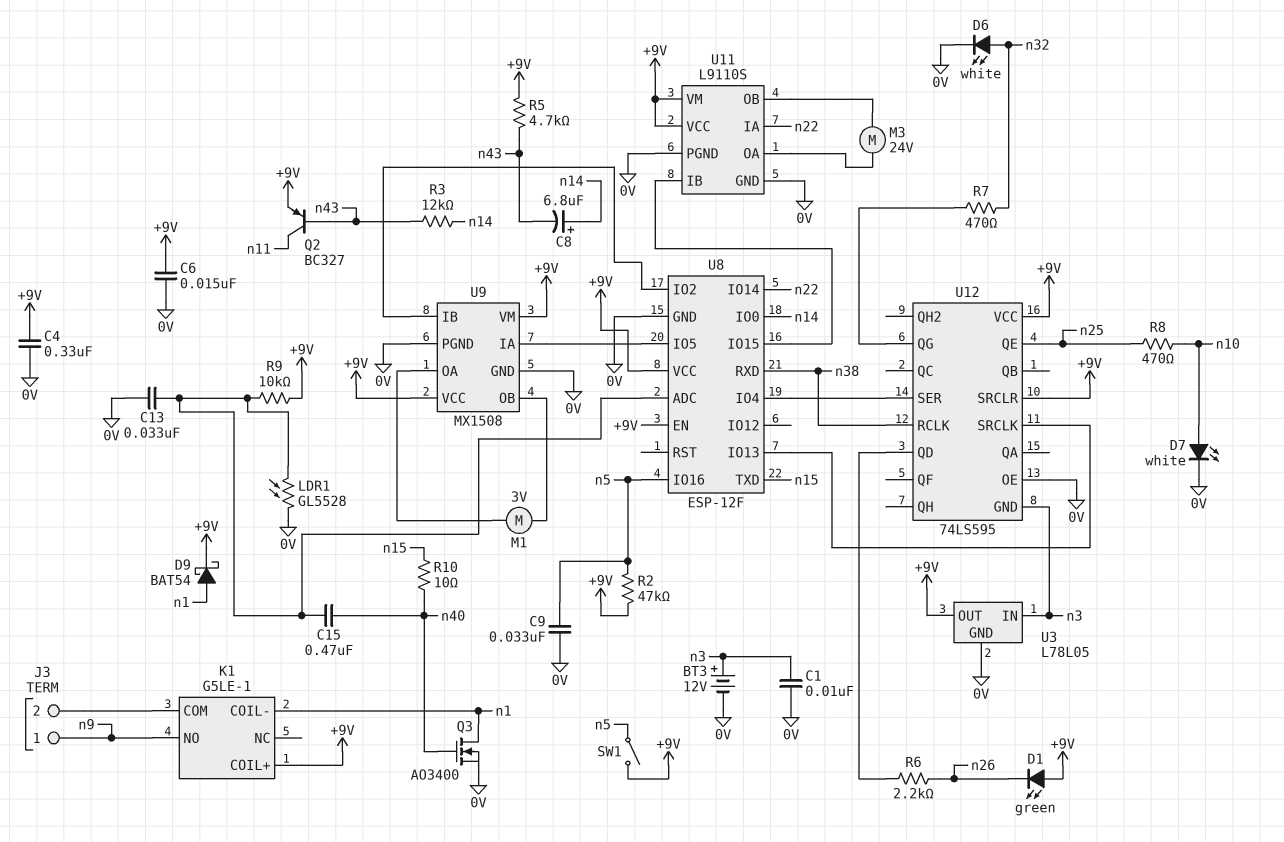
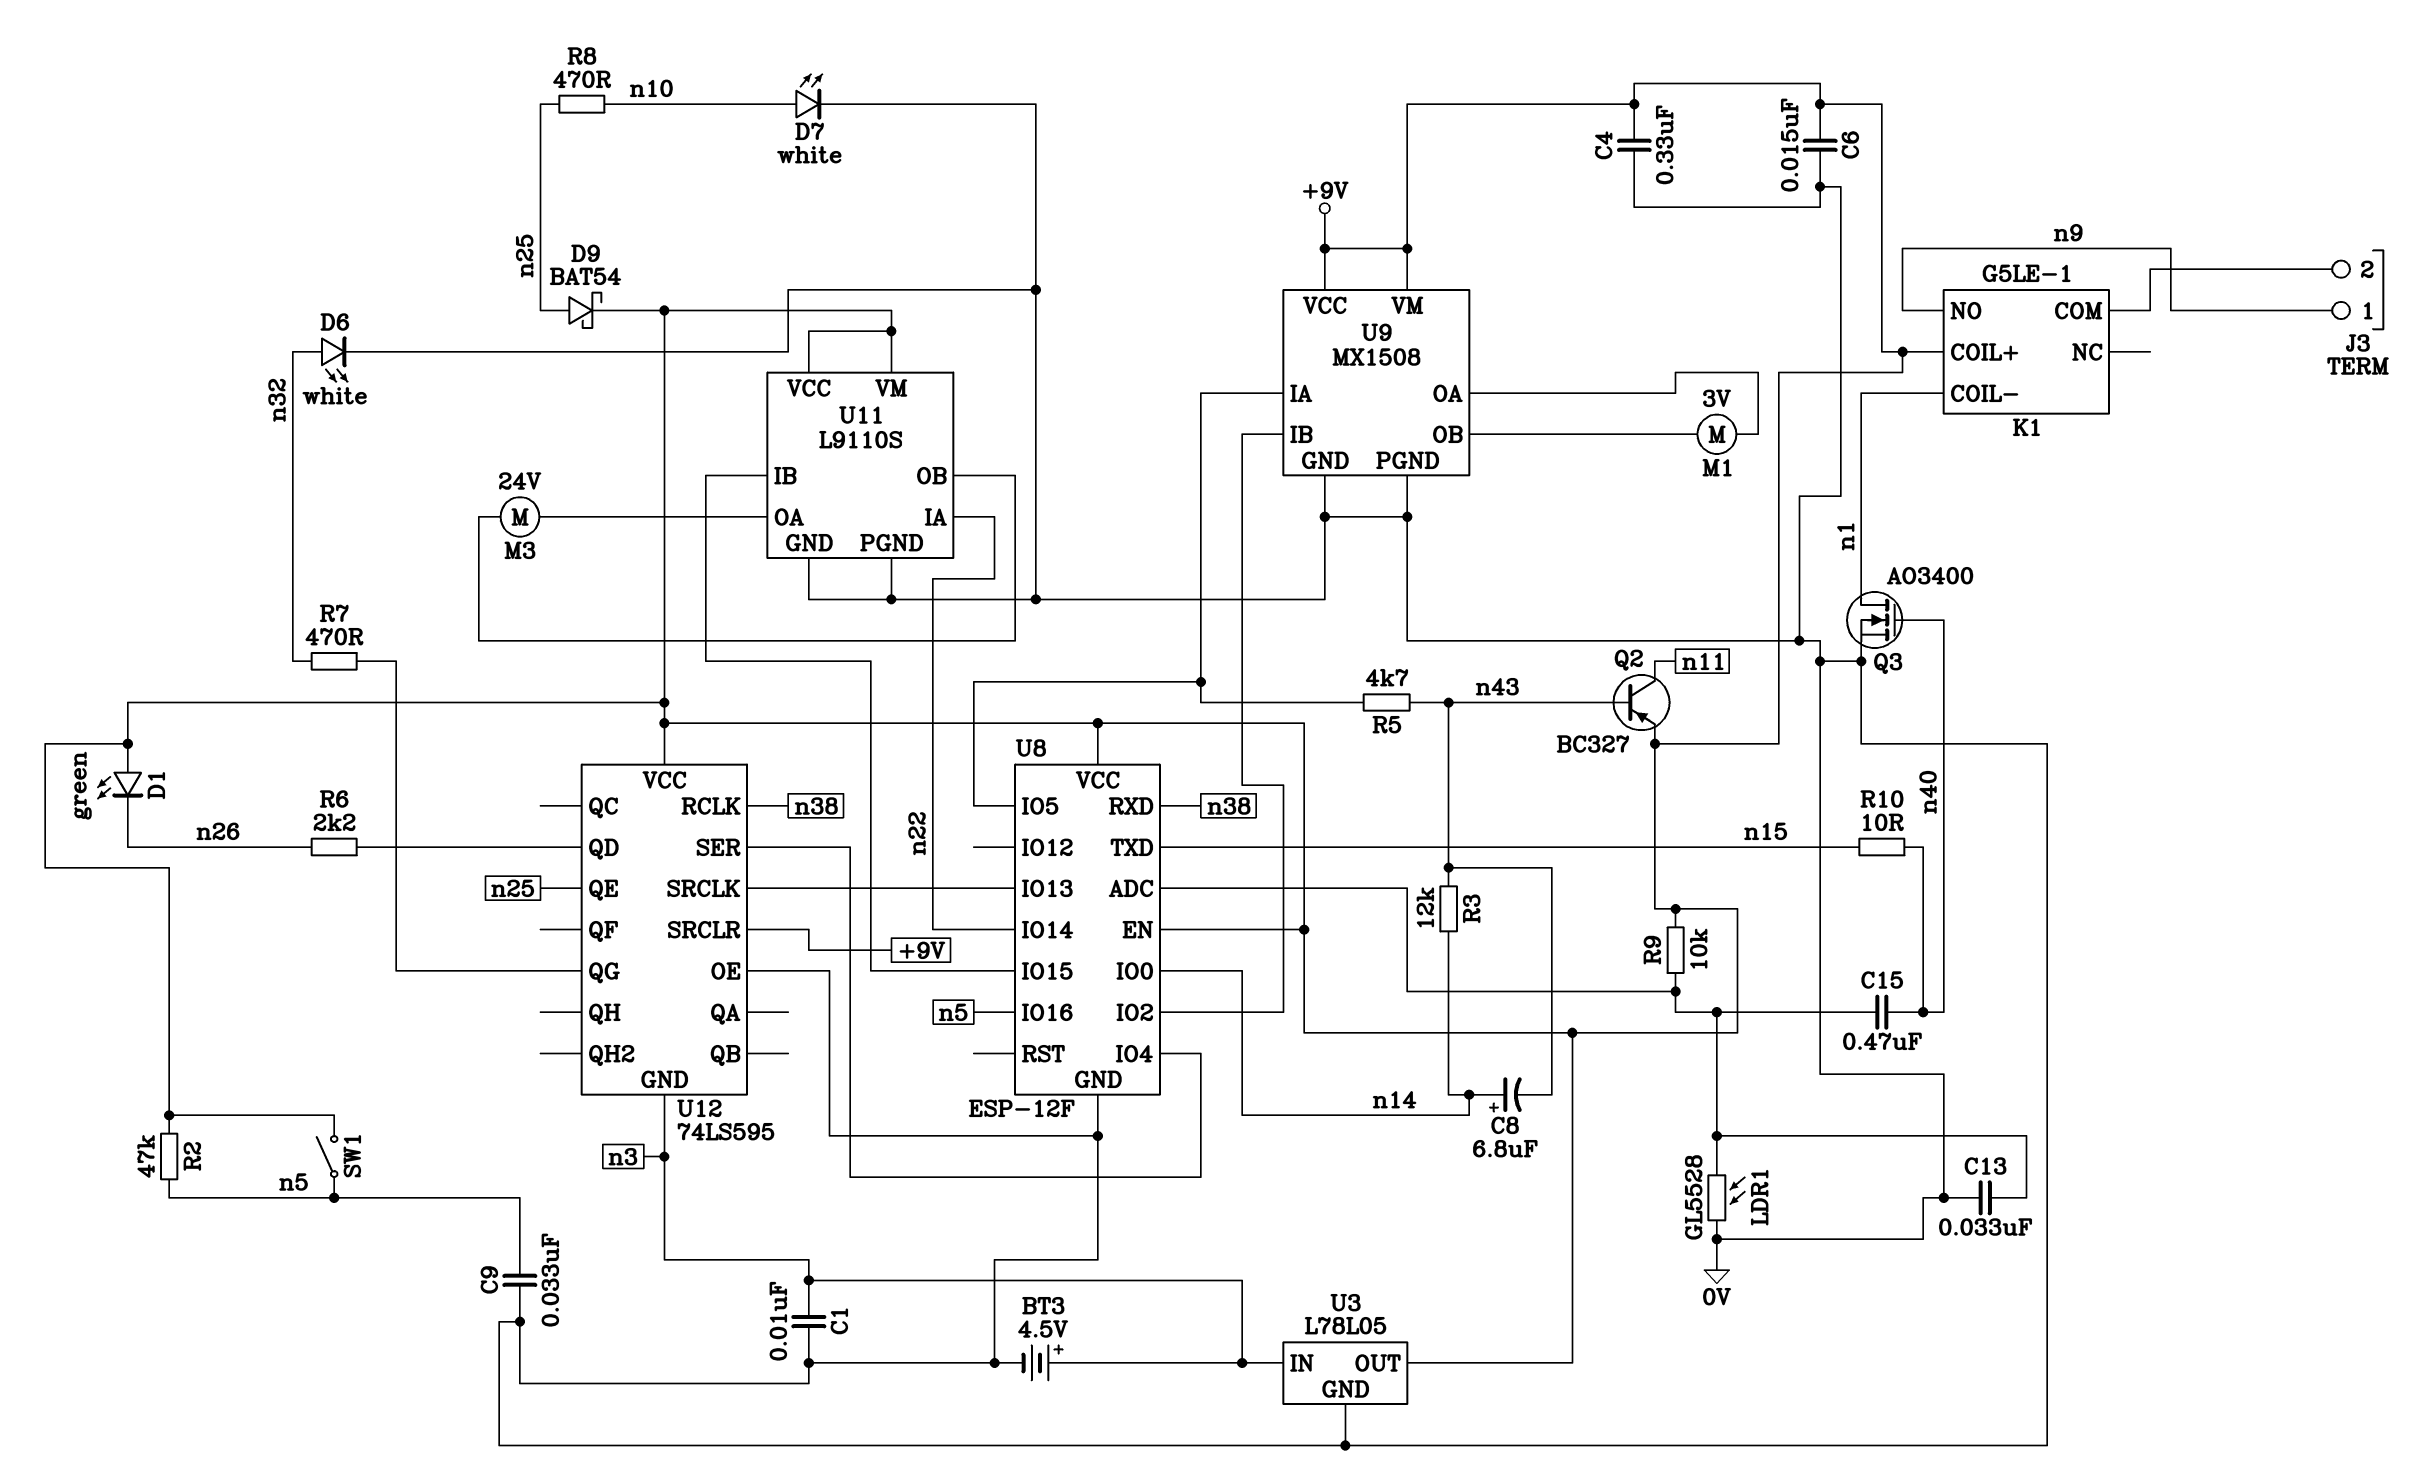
BT3: 12V (plus n3, minus 0V) -> 4.5V (plus n3, minus 0V)
D9: schottky BAT54 (A n1, K +9V) -> schottky BAT54 (A n25, K +9V)
R5: 4.7k (+9V, n43) -> 4.7k (U8/IO5, n43)

